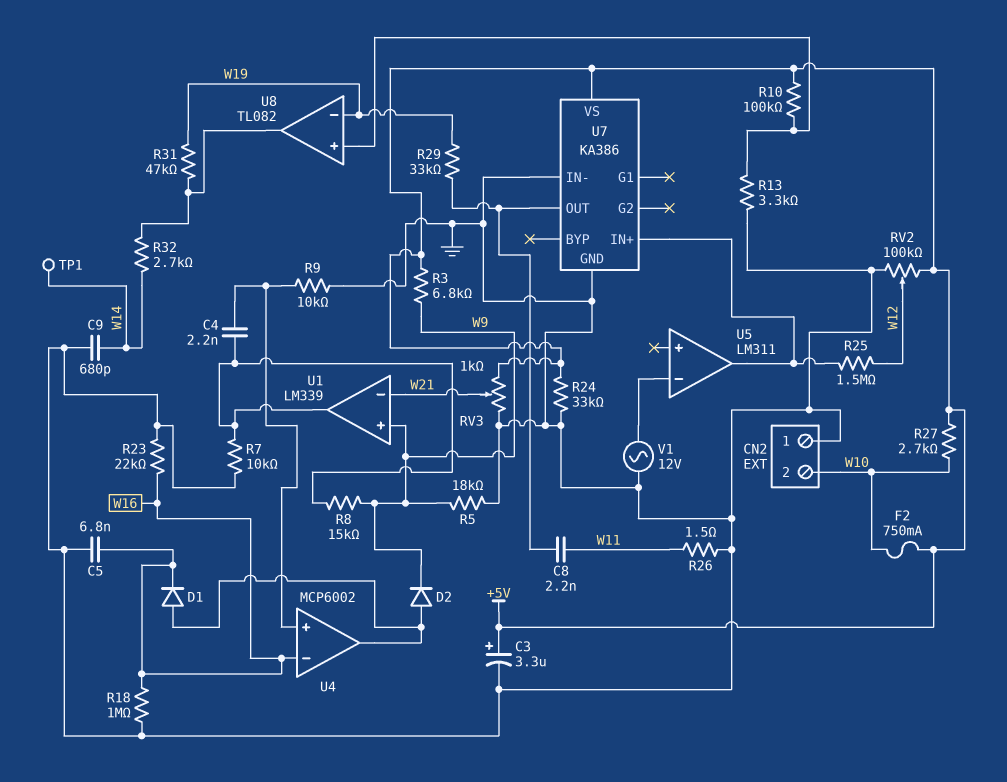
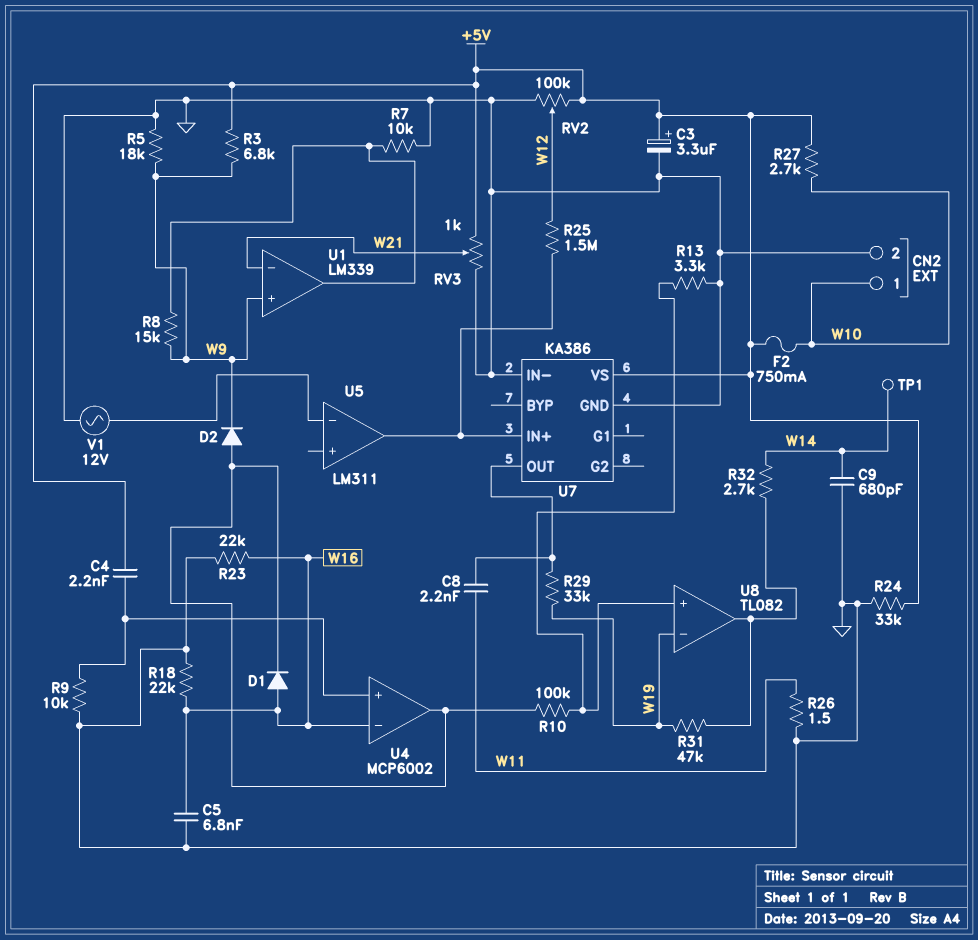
C4: 2.2nF (U1/out, U4/in+) -> 2.2nF (+5V, U4/in+)
CN2 pin 1: GND -> W10
CN2 pin 2: W10 -> GND
D1: diode (A U4/out, K W16) -> diode (A W16, K U4/out)
R10: 100k (+5V, U8/in+) -> 100k (U4/out, U8/in+)
R18: 1M (GND, W16) -> 22k (GND, W16)

